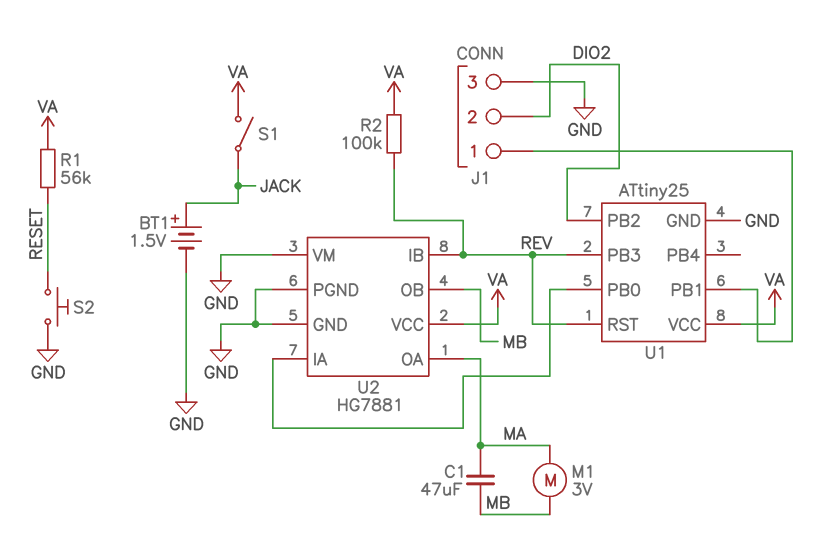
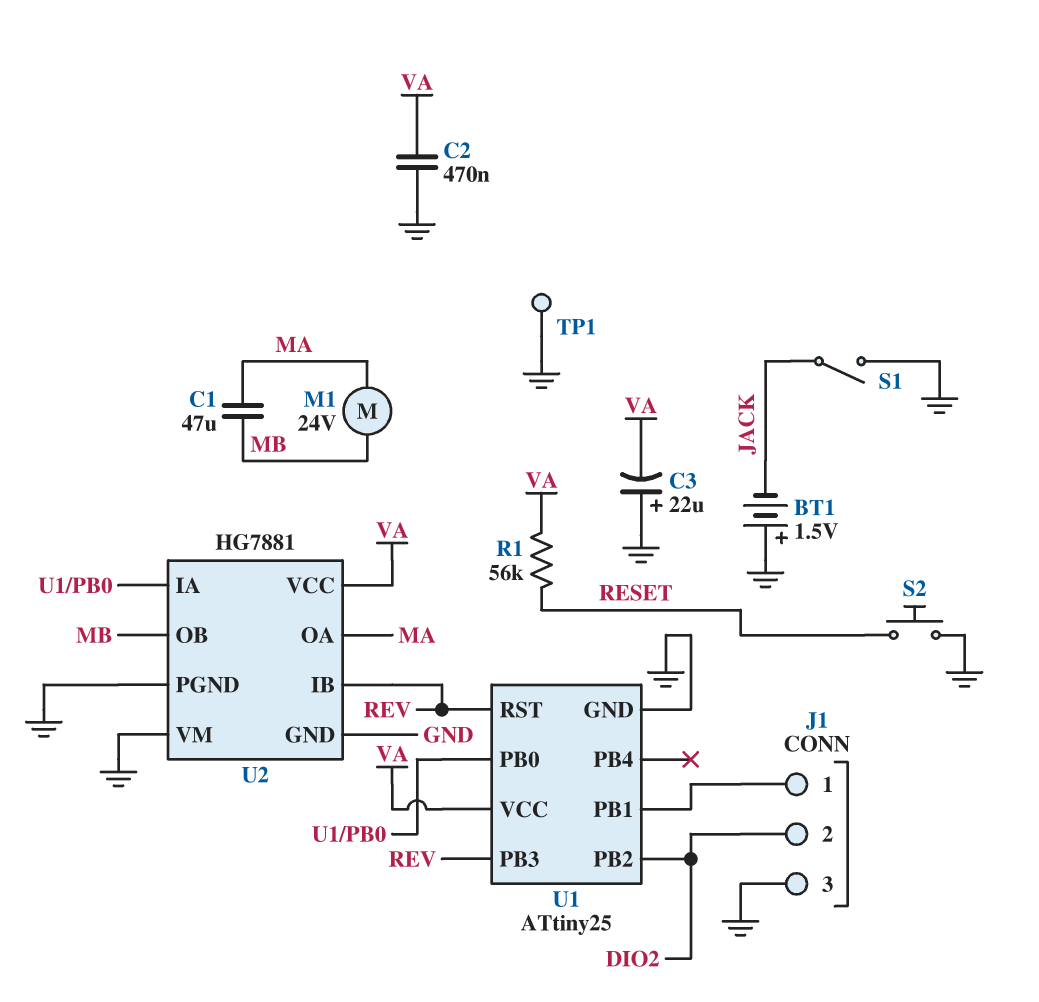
BT1: 1.5V (plus JACK, minus GND) -> 1.5V (plus GND, minus JACK)
C2: none -> 470nF (GND, VA)
C3: none -> 22uF (plus GND, minus VA)
M1: motor 3V (MA, MB) -> motor 24V (MA, MB)
R2: 100k (REV, VA) -> none
S1: switch (JACK, VA) -> switch (GND, JACK)
TP1: none -> test point (GND)

